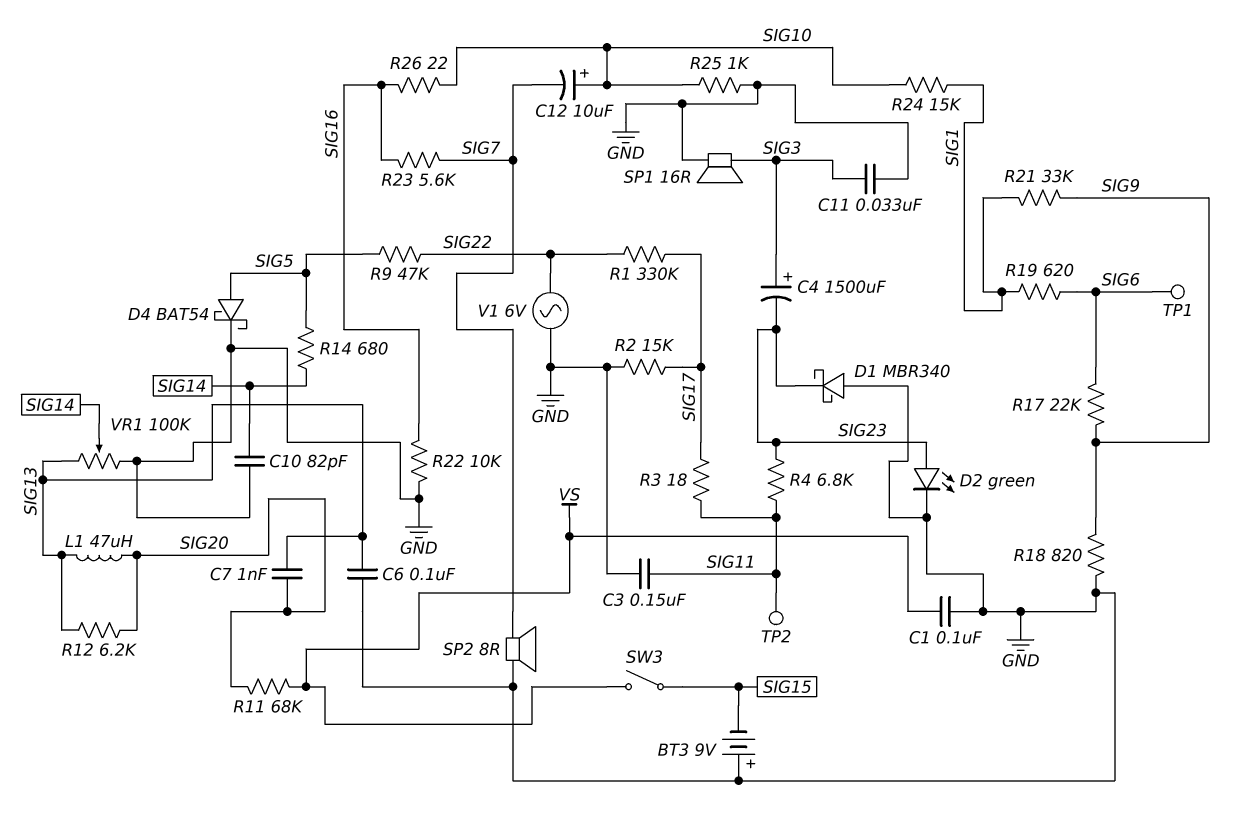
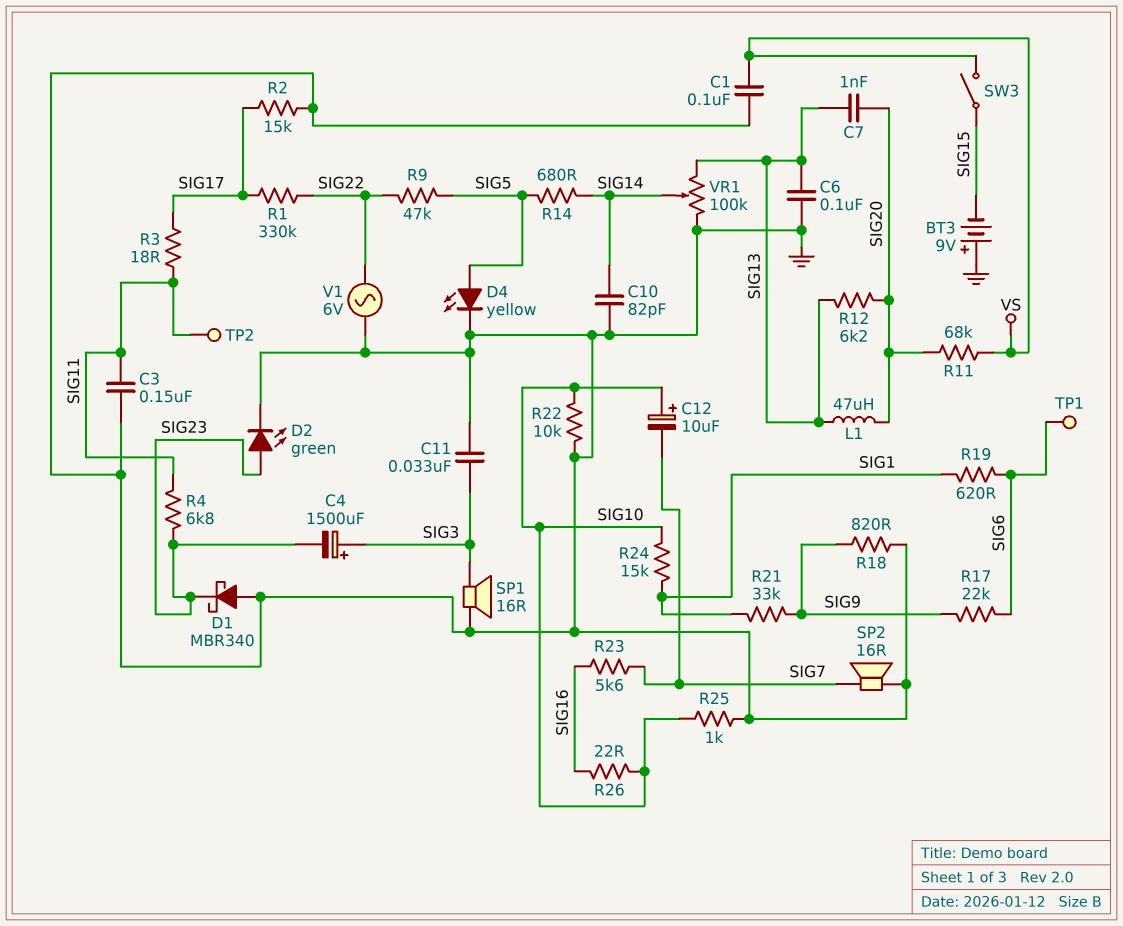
D4: schottky BAT54 (A SIG5, K GND) -> LED yellow (A SIG5, K GND)
R22: 10k (GND, SIG16) -> 10k (GND, SIG10)
SP2: speaker 8R (GND, SIG7) -> speaker 16R (GND, SIG7)

